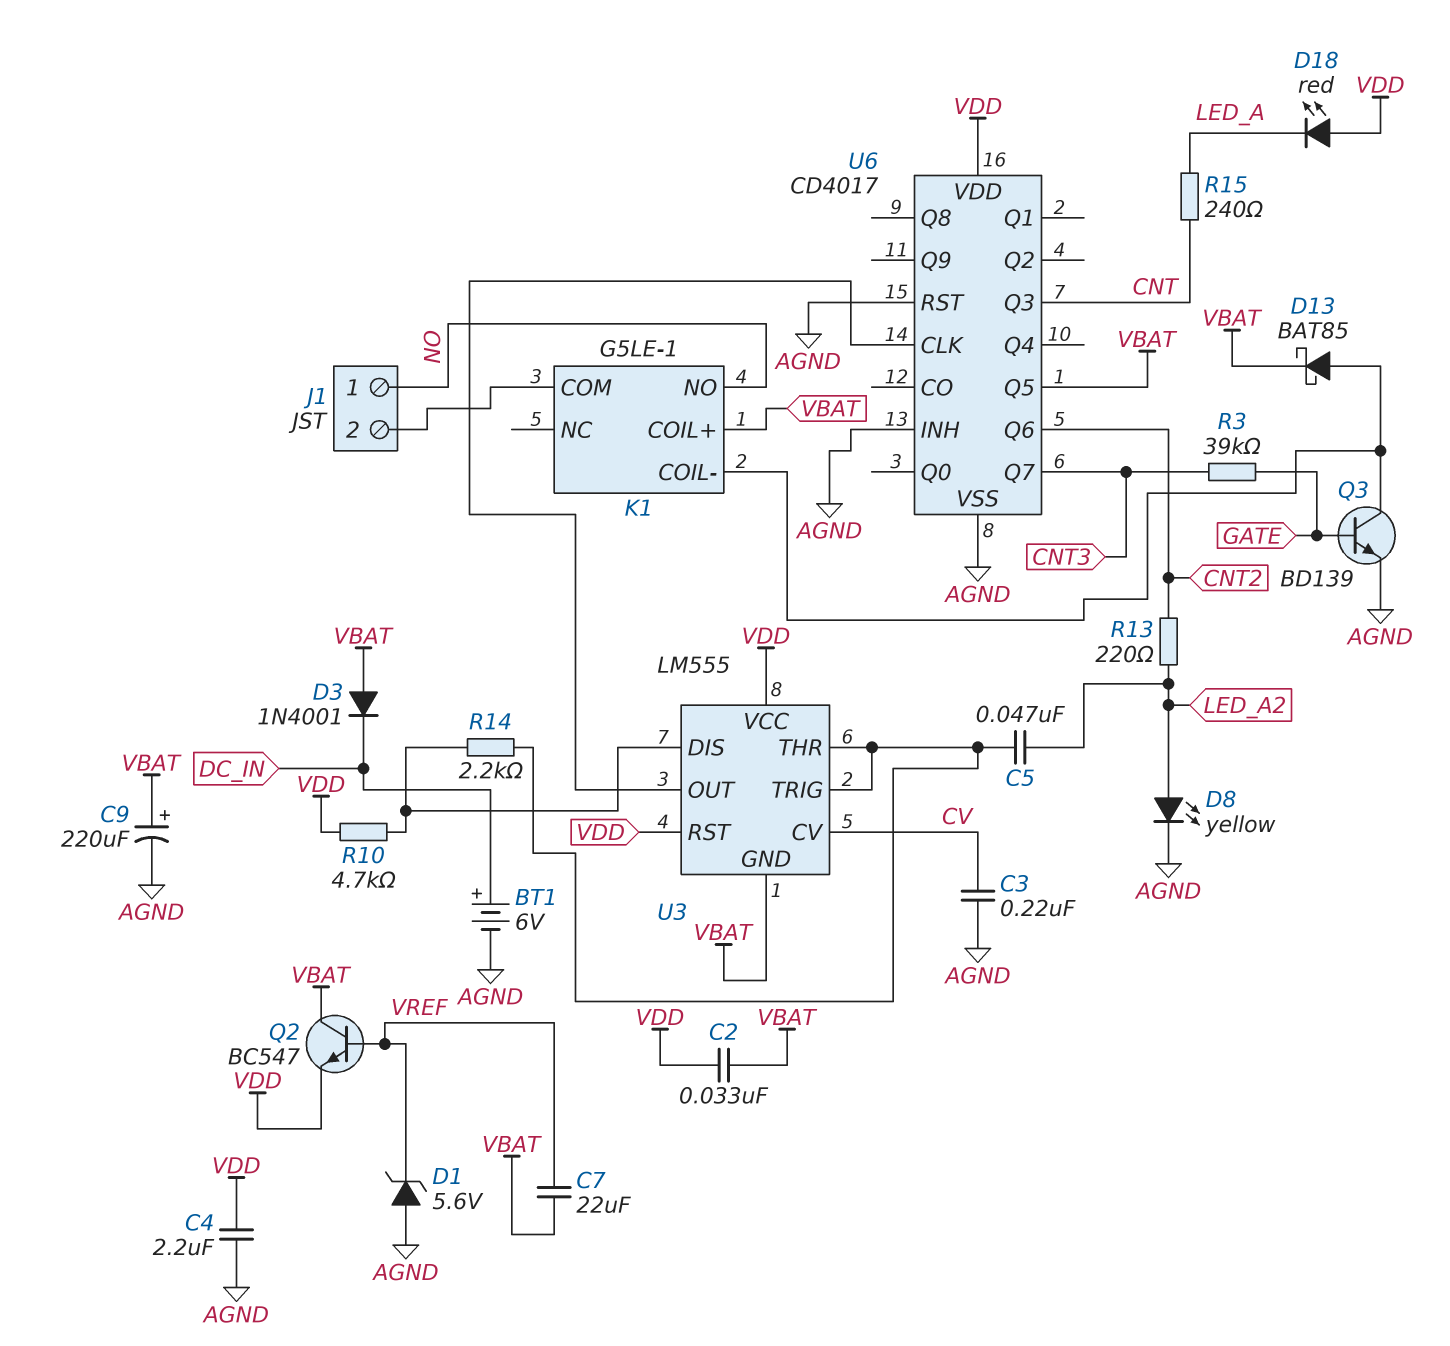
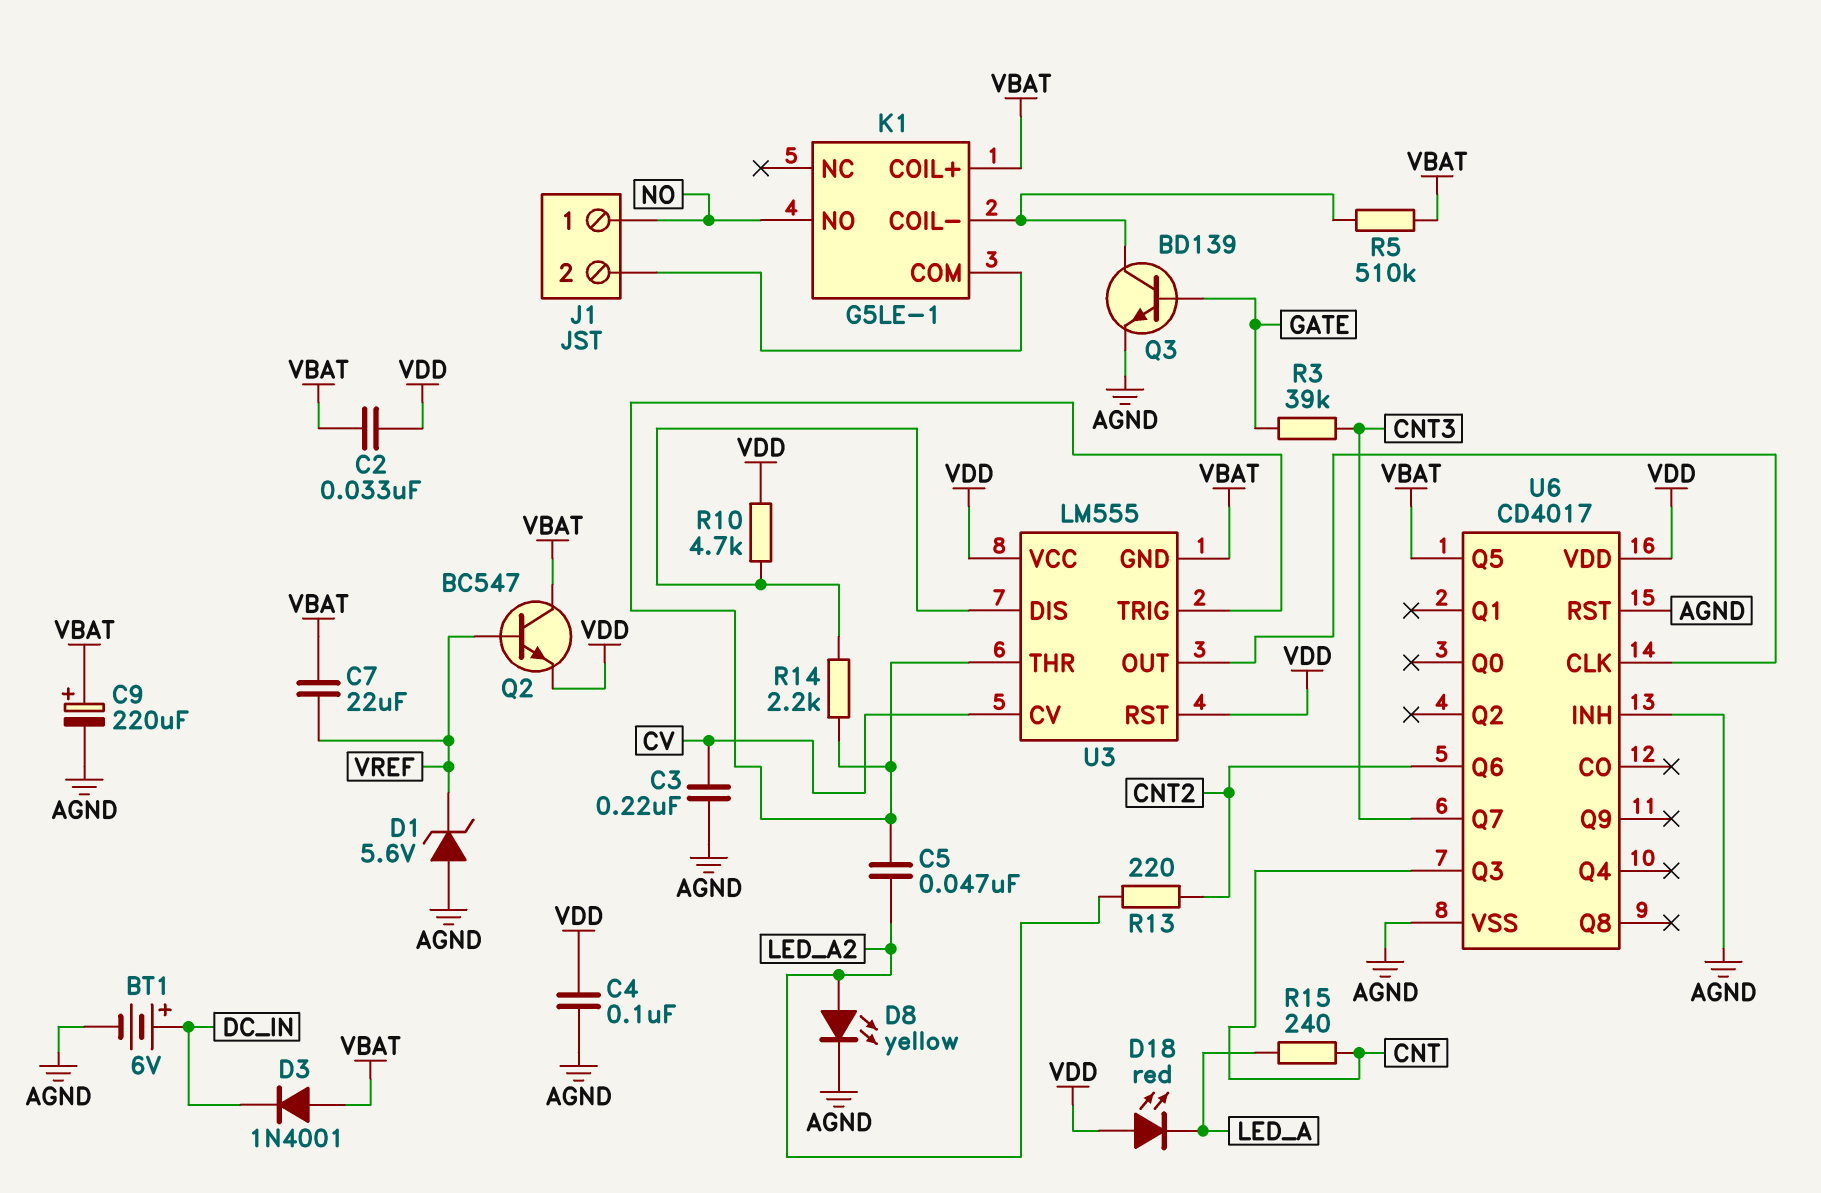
C4: 2.2uF (AGND, VDD) -> 100nF (AGND, VDD)
D13: schottky BAT85 (A K1/COIL-, K VBAT) -> none
R5: none -> 510k (K1/COIL-, VBAT)

